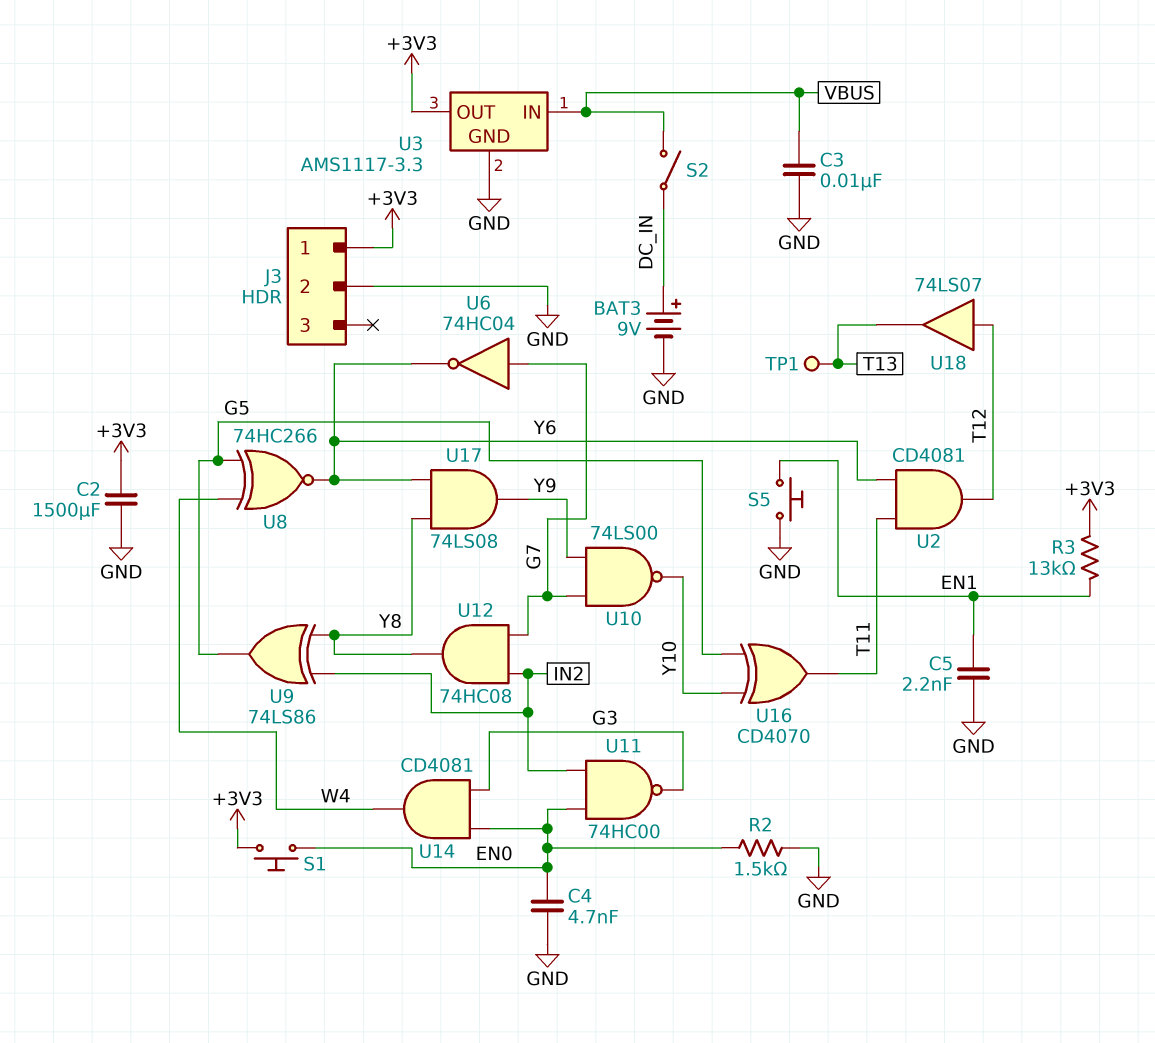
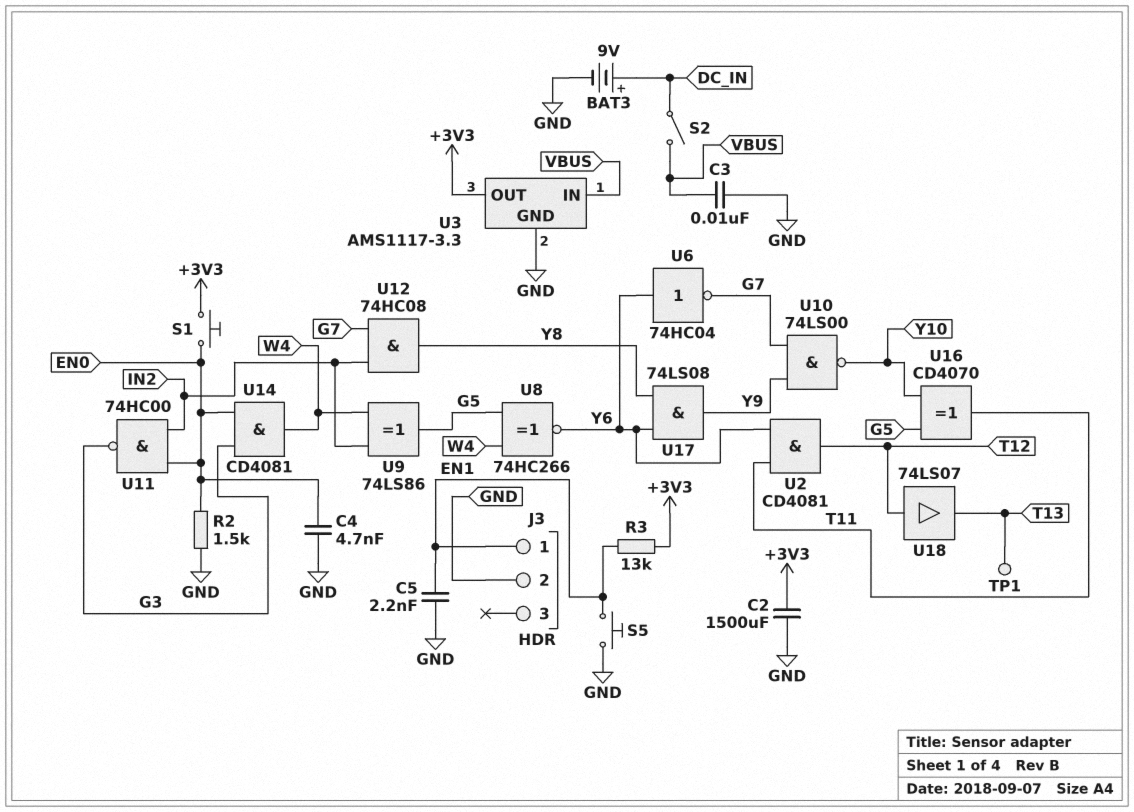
J3 pin 1: +3V3 -> EN1
U6: NOT 74HC04 (in G7, out Y6) -> NOT 74HC04 (in Y6, out G7)
U9: XOR 74LS86 (in IN2, in Y8, out G5) -> XOR 74LS86 (in IN2, in W4, out G5)

